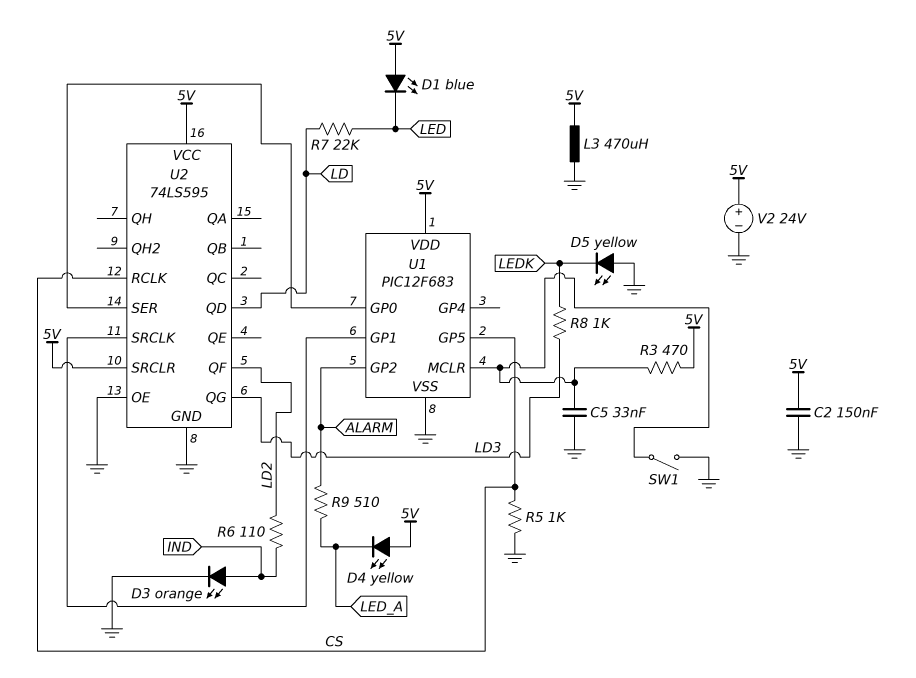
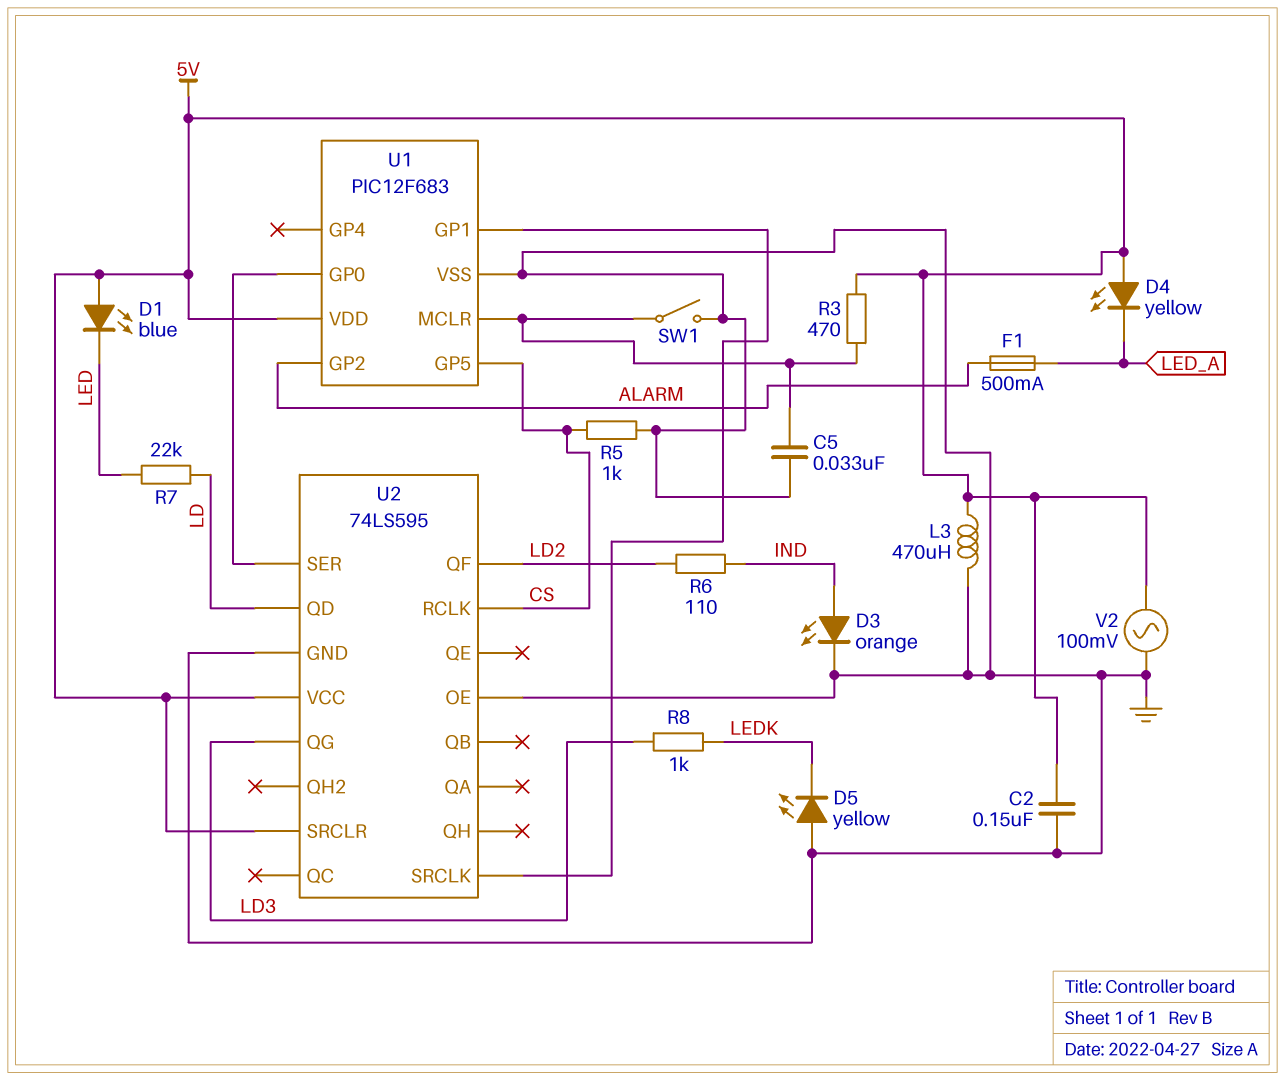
F1: none -> 500mA (ALARM, LED_A)
R9: 510 (ALARM, LED_A) -> none
V2: 24V (plus 5V, minus GND) -> AC 100mV (5V, GND)

